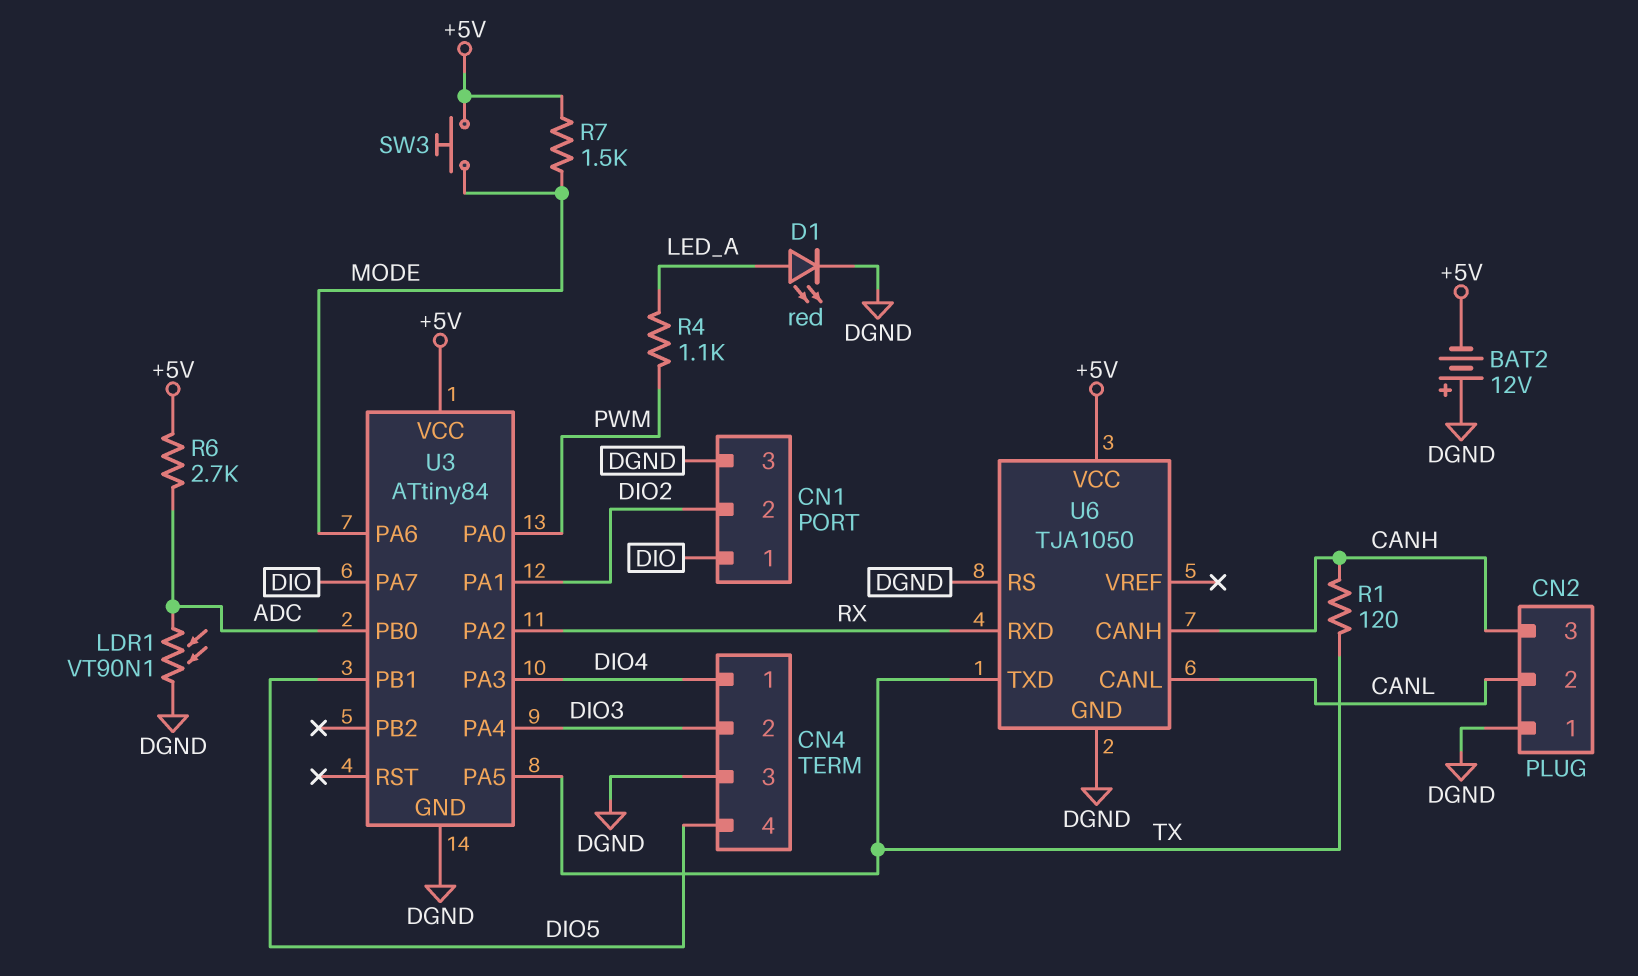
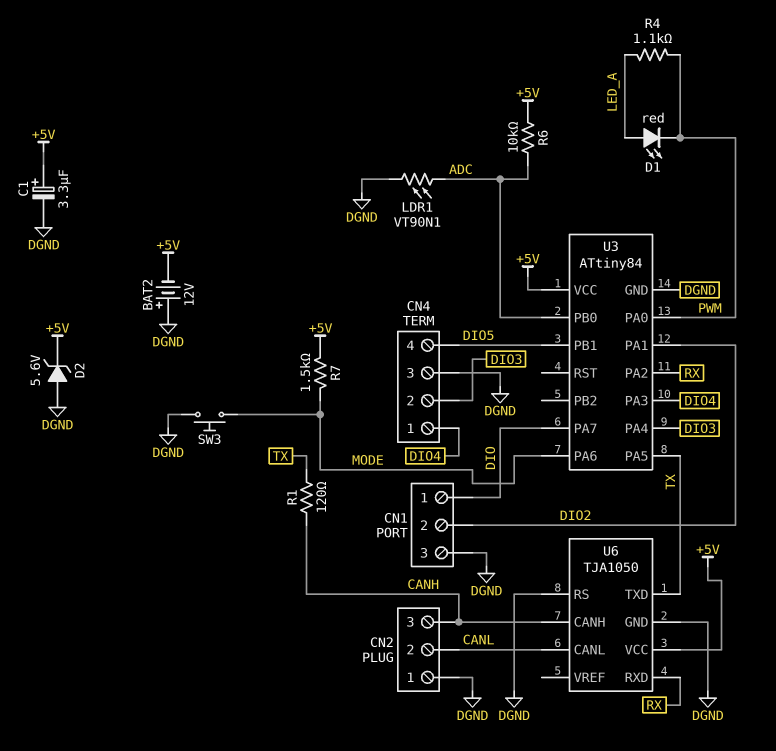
C1: none -> 3.3uF (plus +5V, minus DGND)
D1: LED red (A LED_A, K DGND) -> LED red (A LED_A, K PWM)
D2: none -> zener 5.6V (A DGND, K +5V)
R6: 2.7k (+5V, ADC) -> 10k (+5V, ADC)
SW3: button (+5V, MODE) -> button (DGND, MODE)

